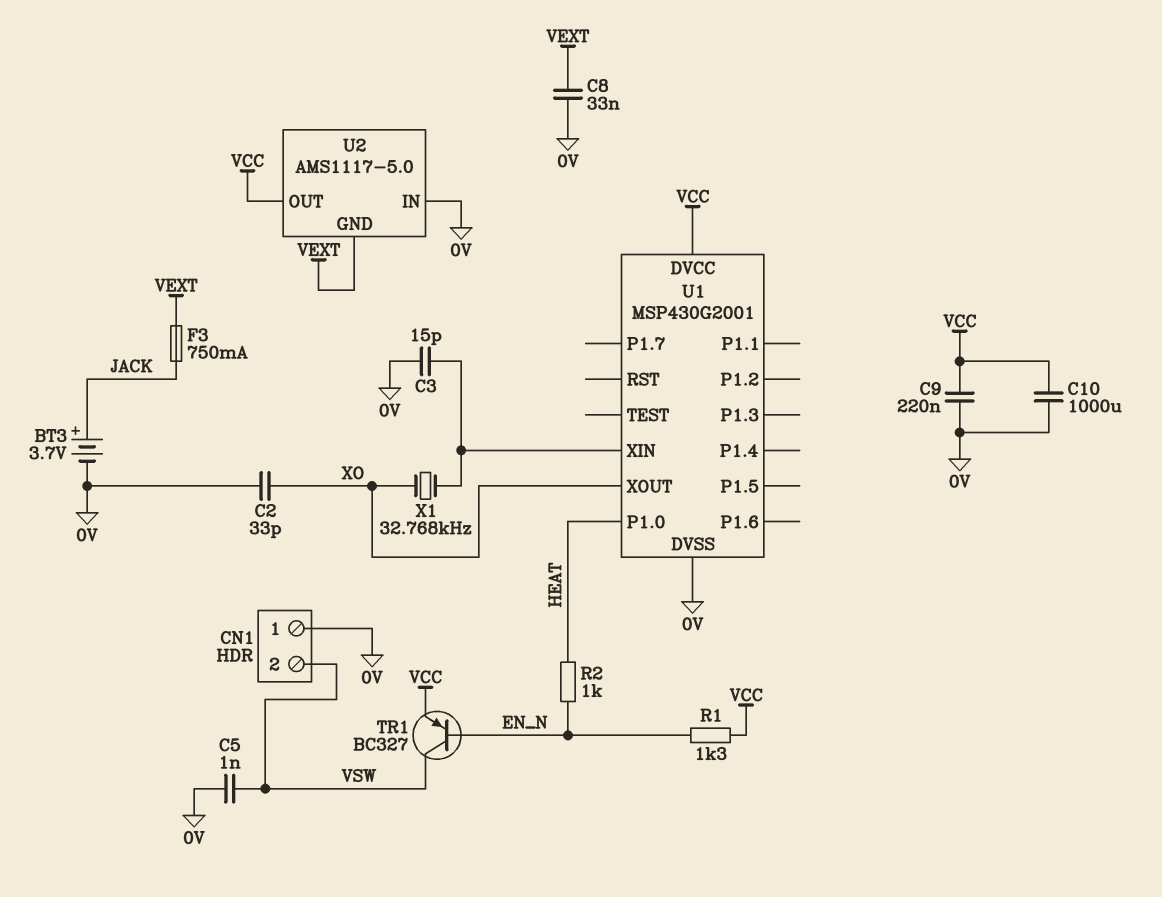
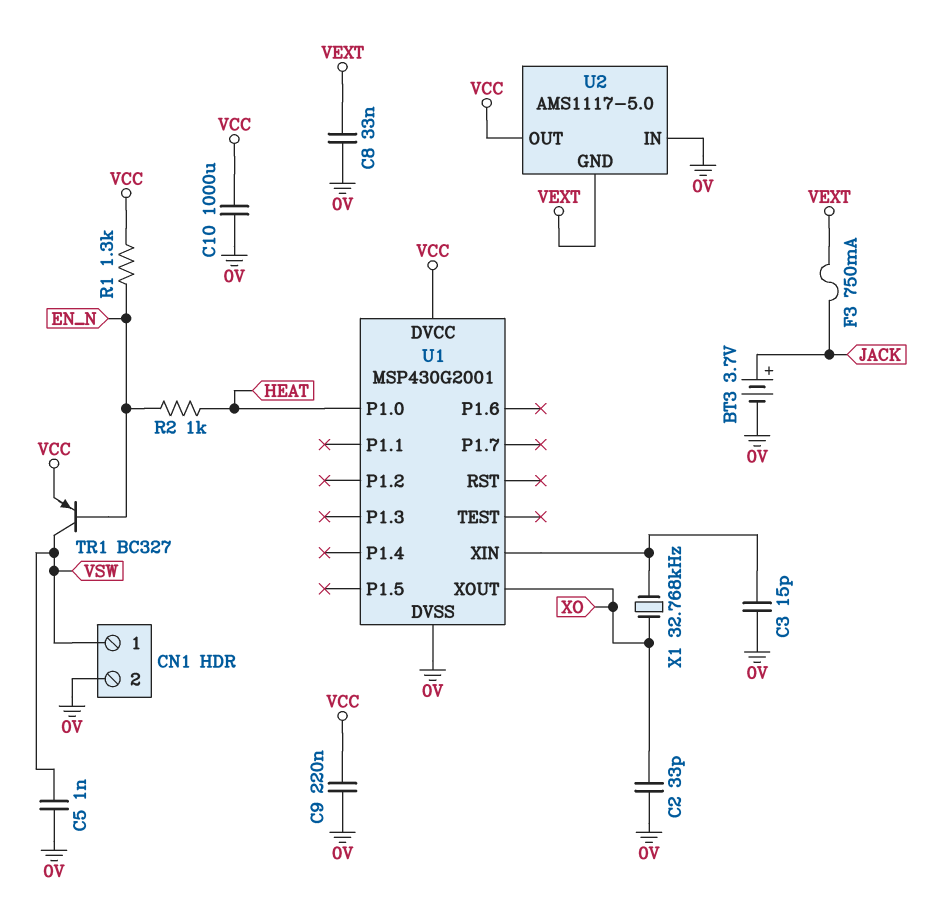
CN1 pin 1: 0V -> VSW
CN1 pin 2: VSW -> 0V

